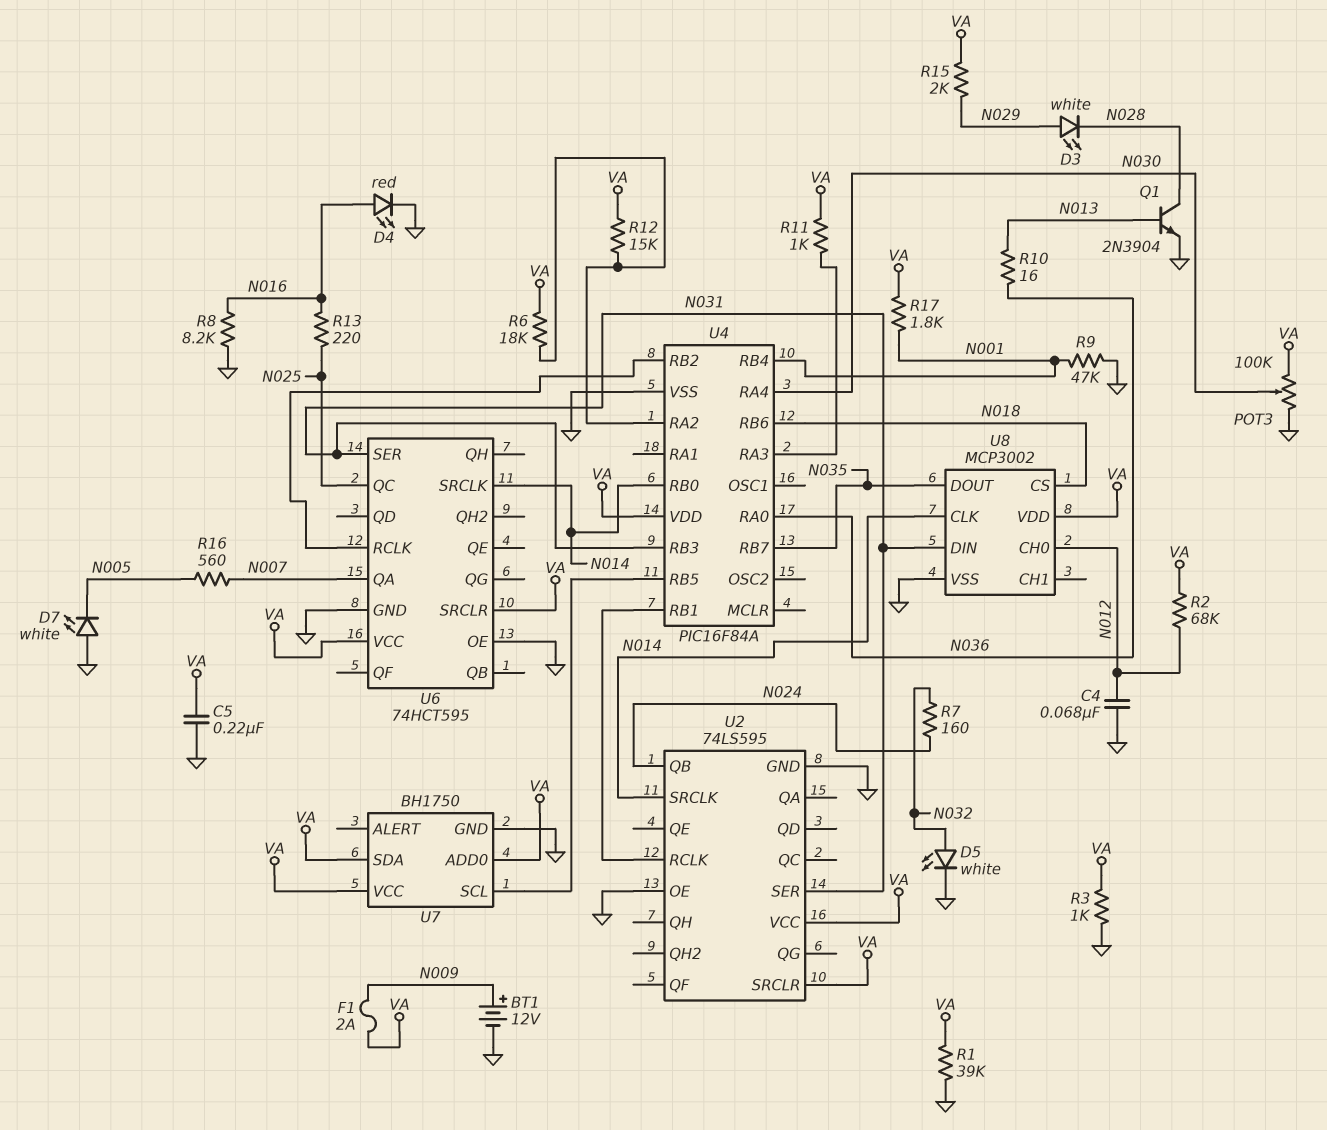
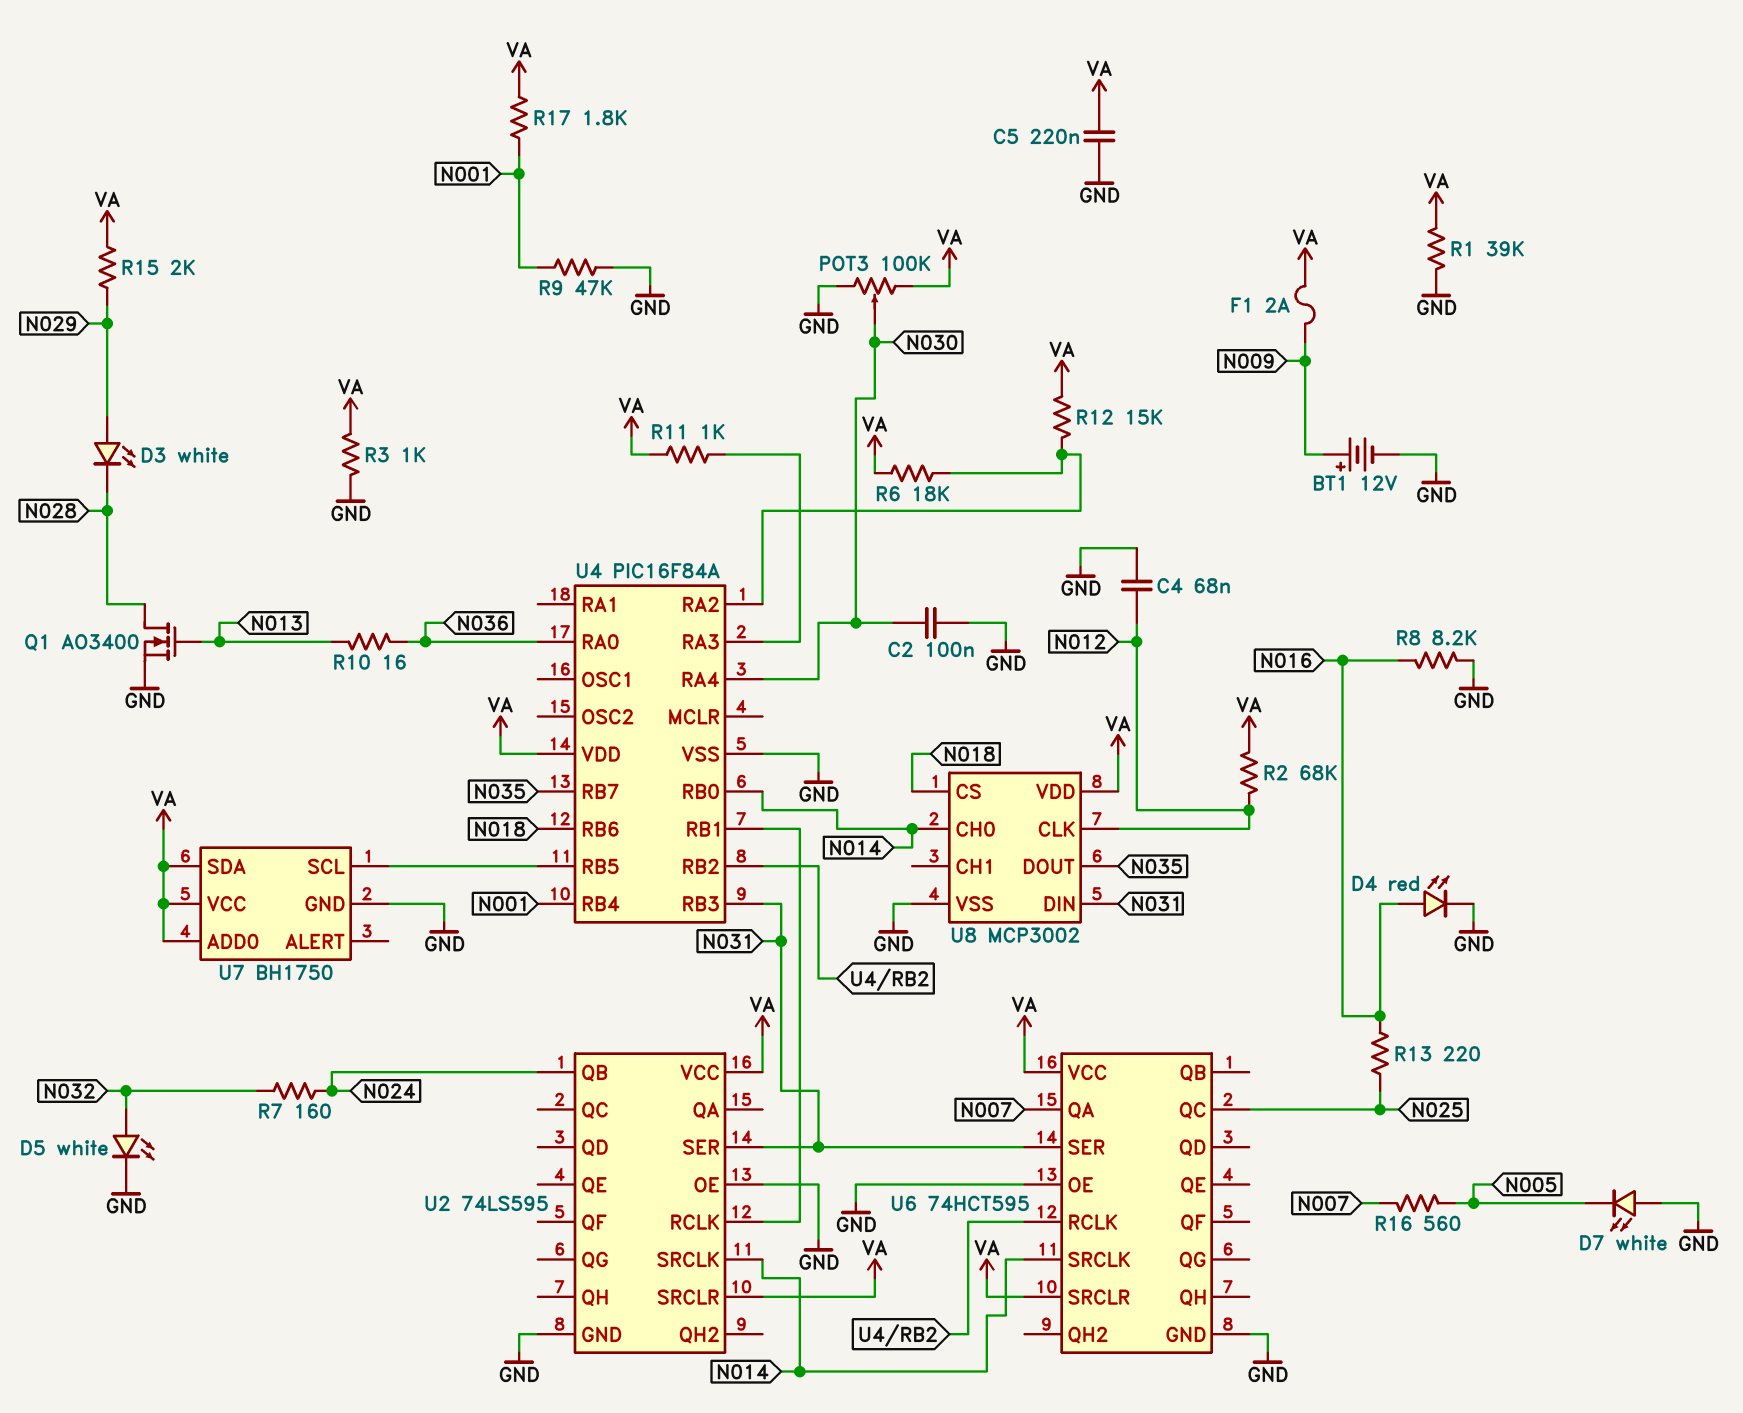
C2: none -> 100nF (GND, N030)
Q1: NPN 2N3904 (B N013, C N028, E GND) -> NMOS AO3400 (G N013, D N028, S GND)
U8 pin CH0: N012 -> N014
U8 pin CLK: N014 -> N012

